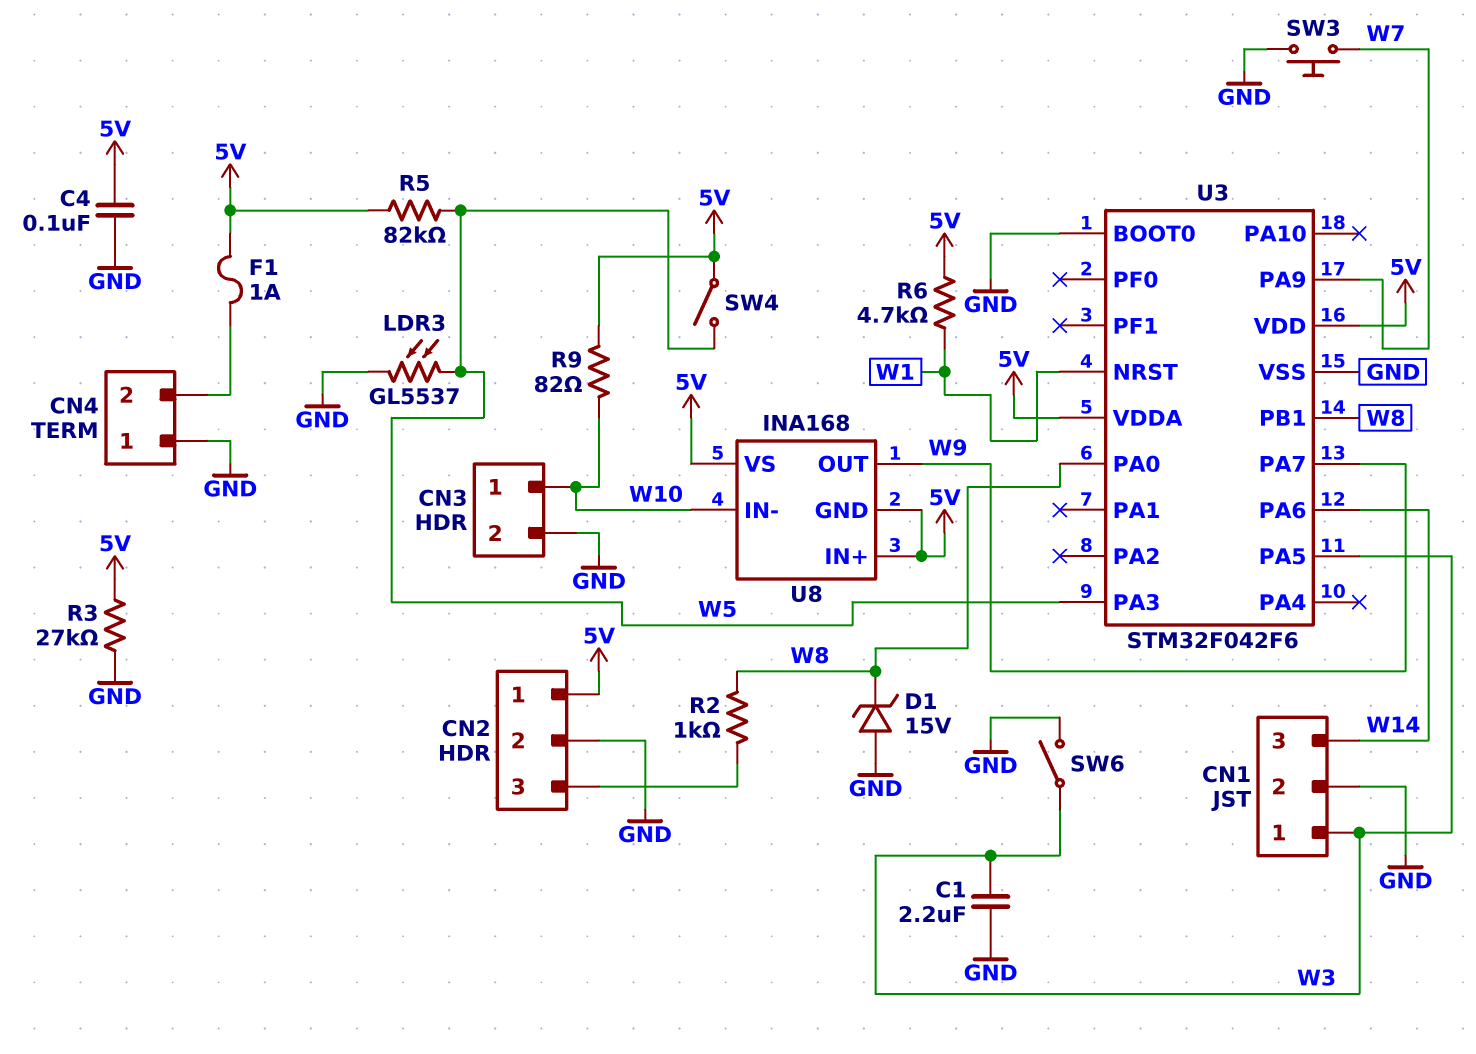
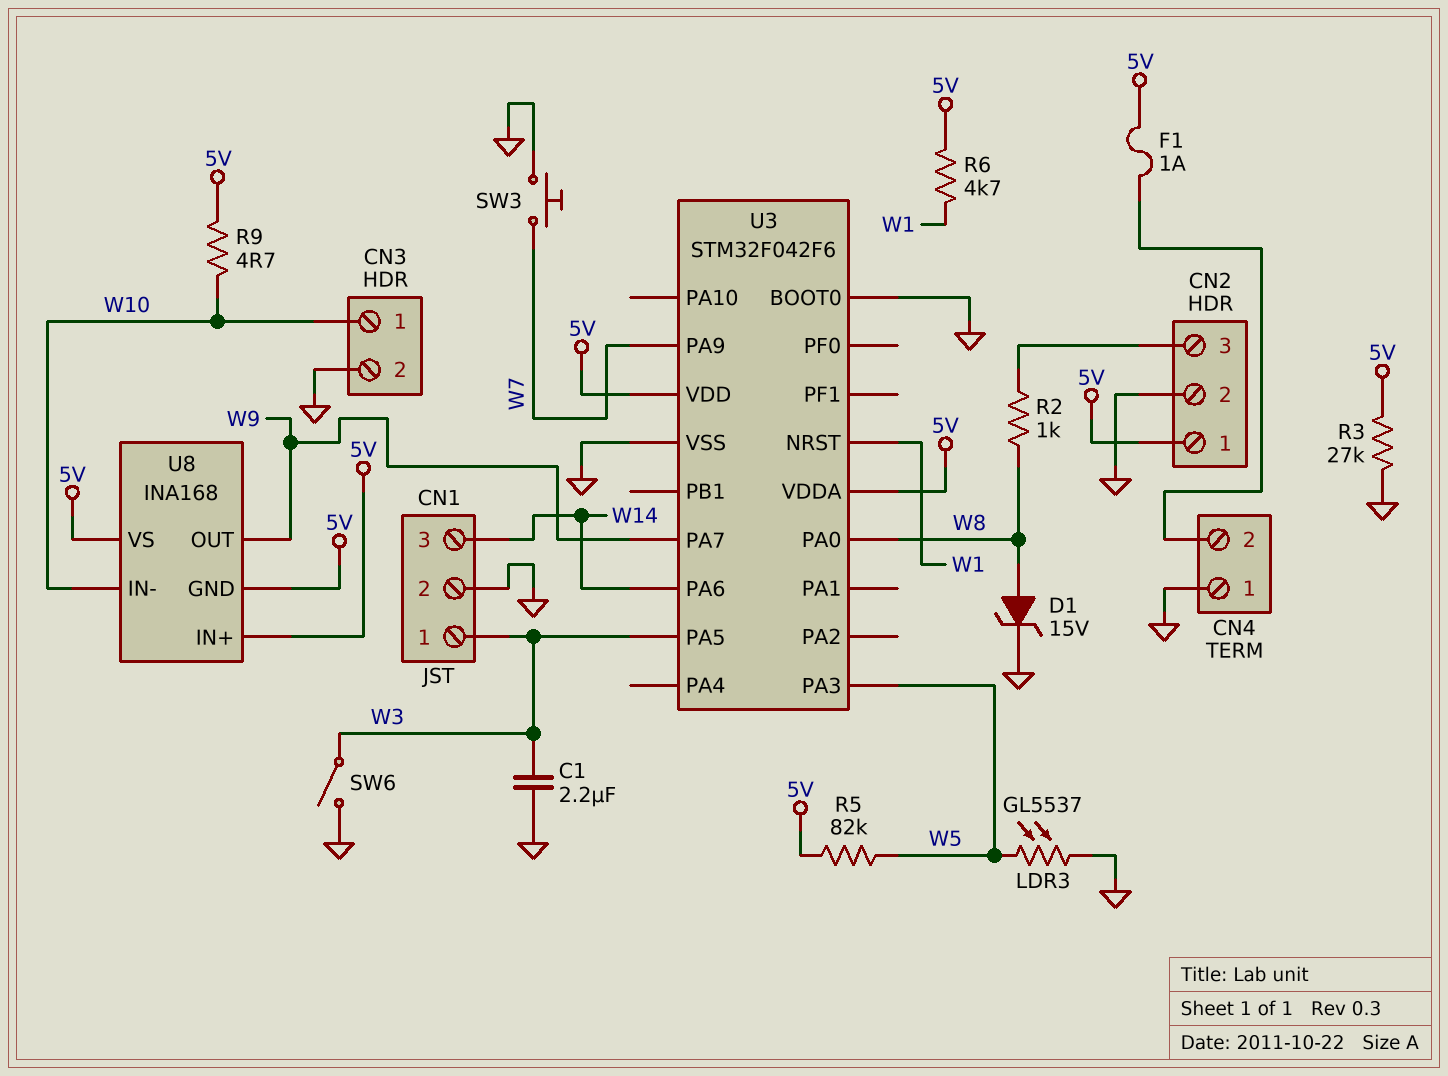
C4: 100nF (5V, GND) -> none
D1: zener 15V (A GND, K W8) -> zener 15V (A W8, K GND)
R9: 82 (5V, W10) -> 4.7 (5V, W10)
SW4: switch (5V, W5) -> none
U3 pin PB1: W8 -> none

